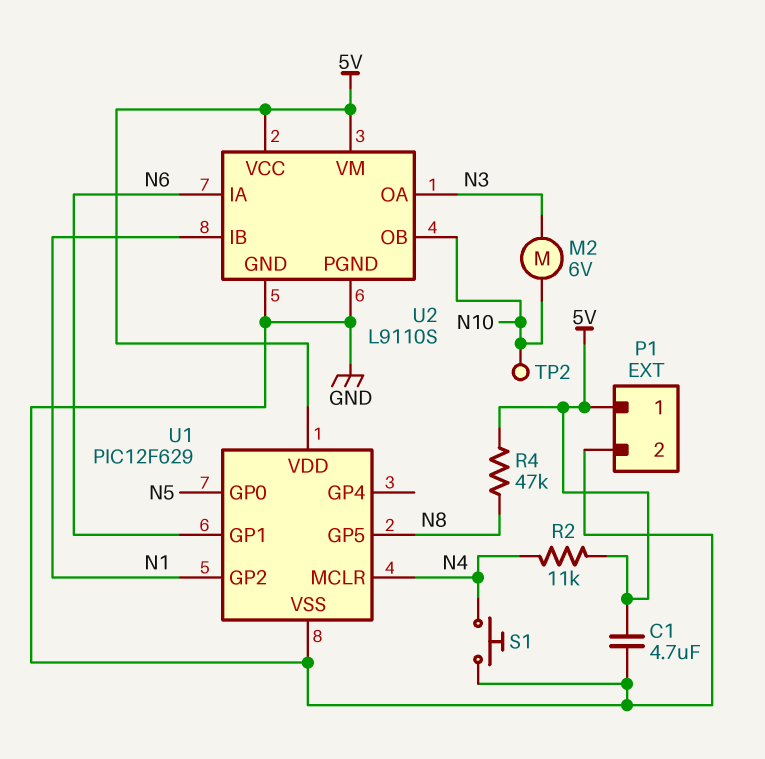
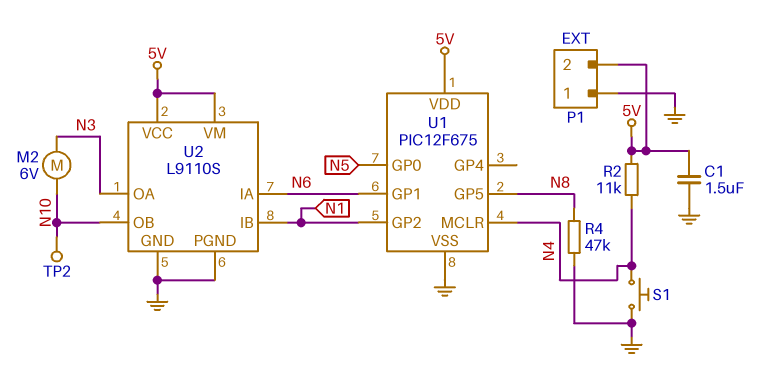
C1: 4.7uF (5V, GND) -> 1.5uF (5V, GND)
P1 pin 1: 5V -> GND
P1 pin 2: GND -> 5V
R4: 47k (5V, N8) -> 47k (GND, N8)
U1: PIC12F629 -> PIC12F675

